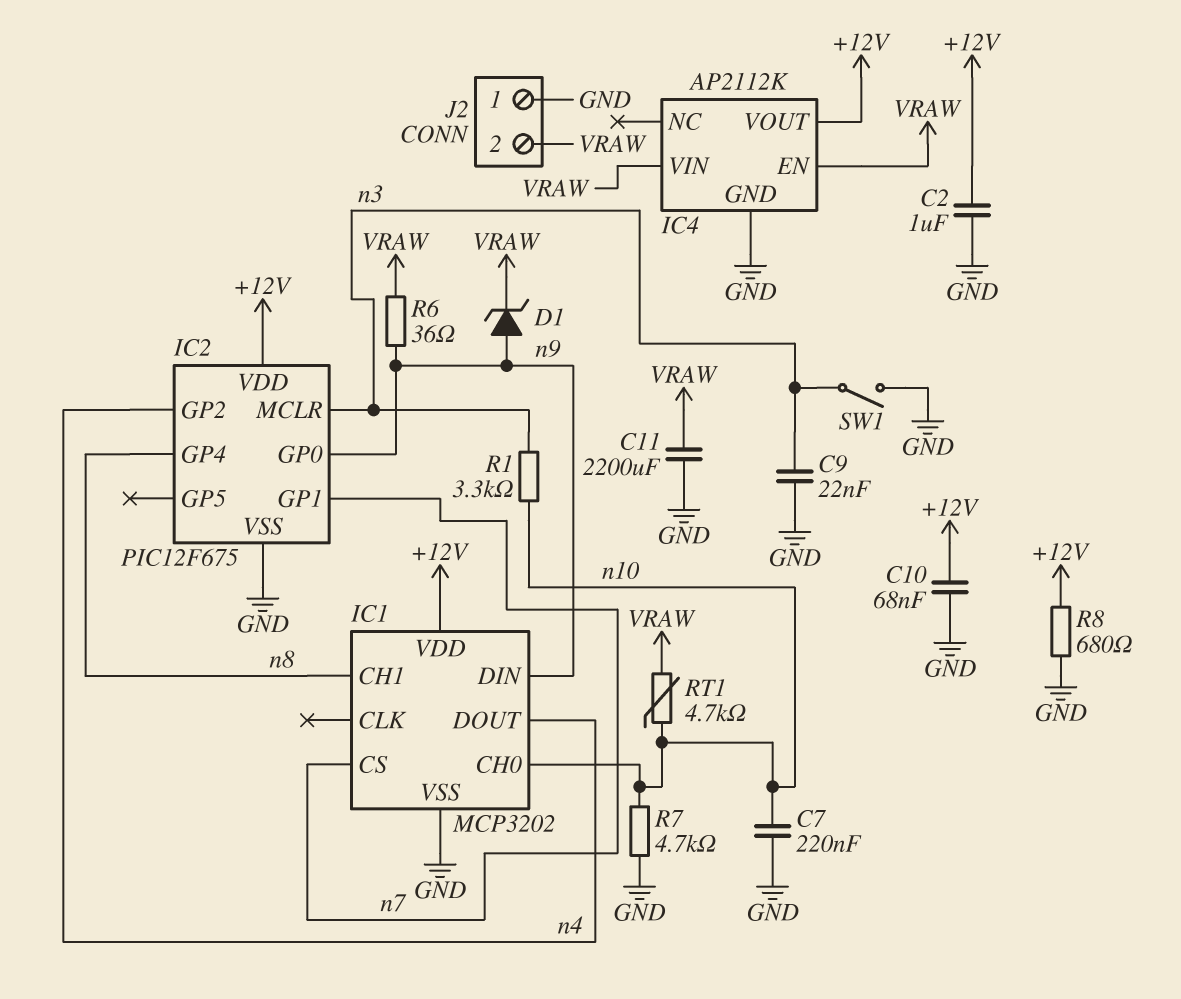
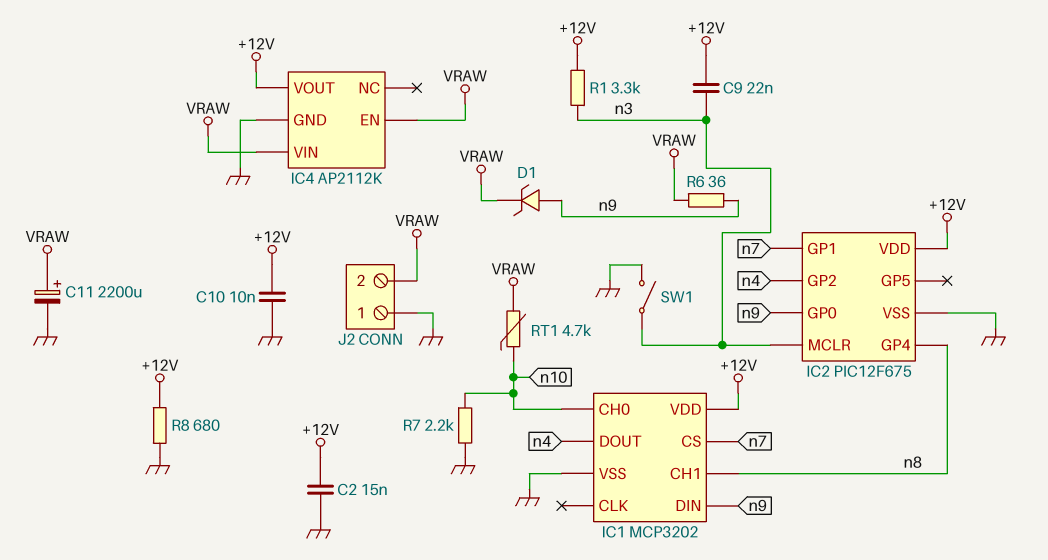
C2: 1uF (+12V, GND) -> 15nF (+12V, GND)
C7: 220nF (GND, n10) -> none
C9: 22nF (GND, n3) -> 22nF (+12V, n3)
C10: 68nF (+12V, GND) -> 10nF (+12V, GND)
C11: 2200uF (GND, VRAW) -> 2200uF (plus VRAW, minus GND)
R1: 3.3k (n3, n10) -> 3.3k (+12V, n3)
R7: 4.7k (GND, n10) -> 2.2k (GND, n10)

